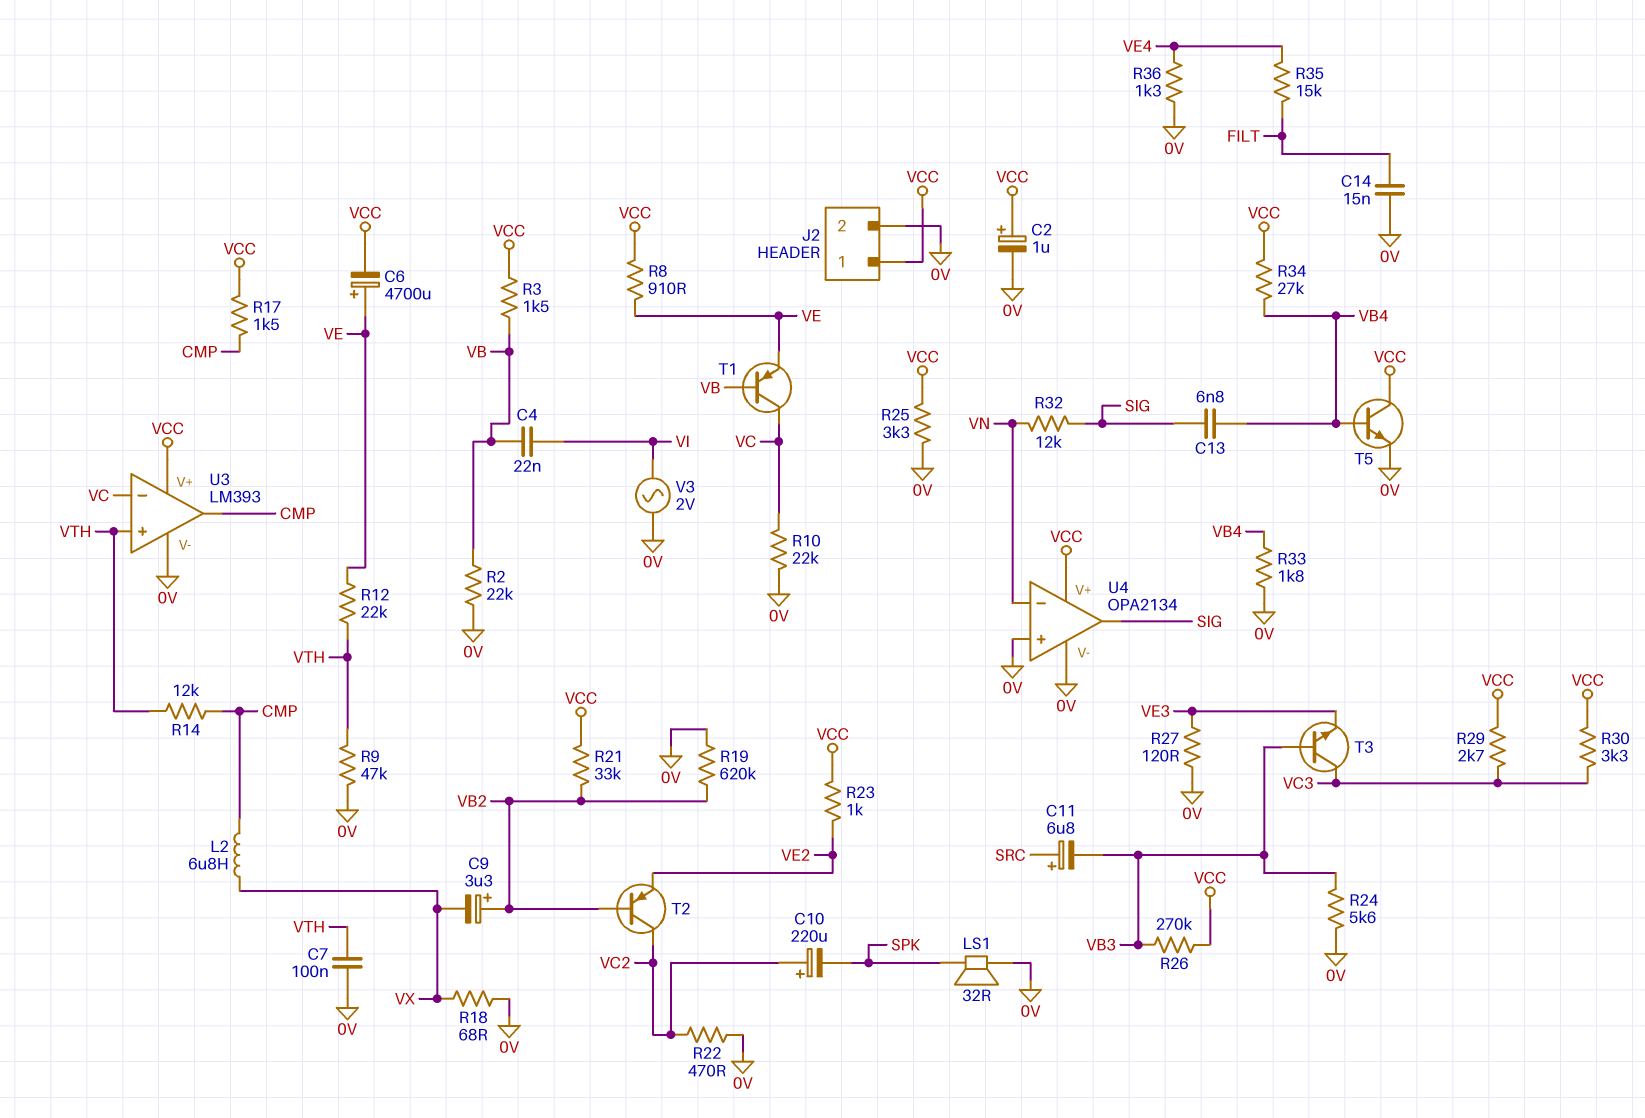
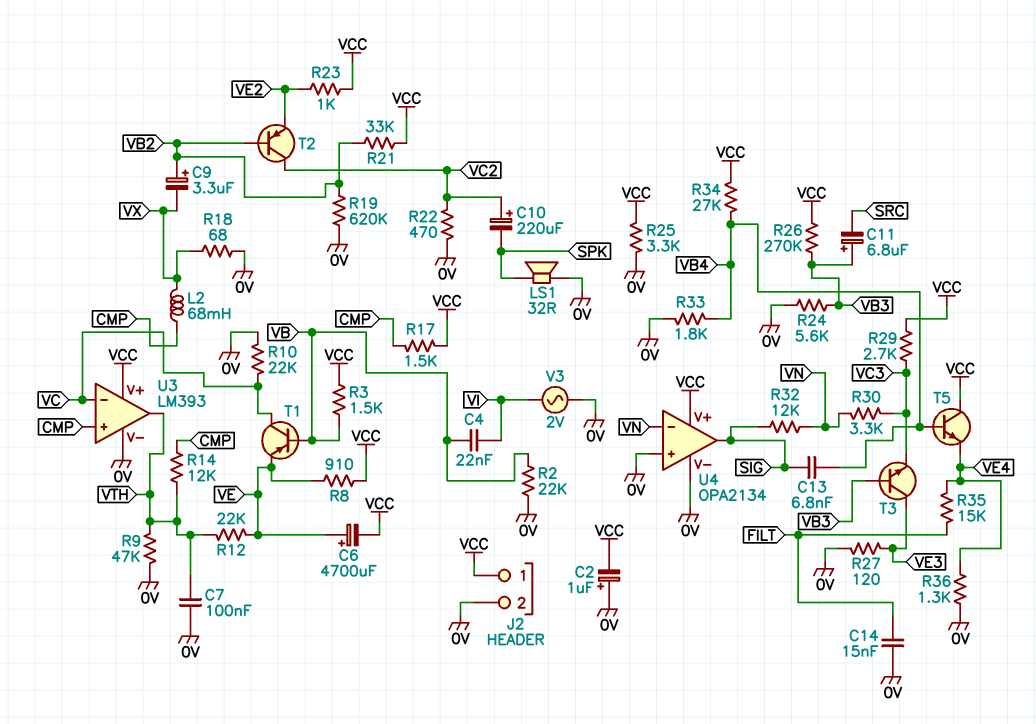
C2: 1uF (plus VCC, minus 0V) -> 1uF (plus 0V, minus VCC)
C11: 6.8uF (plus SRC, minus VB3) -> 6.8uF (plus VB3, minus SRC)
L2: 6.8uH (CMP, VX) -> 68mH (CMP, VX)
R30: 3.3k (VC3, VCC) -> 3.3k (VC3, VN)
T3: NPN (B VB3, C VC3, E VE3) -> NPN (B VB3, C VE3, E VC3)
T5: NPN (B VB4, C VCC, E 0V) -> NPN (B VB4, C VCC, E VE4)
U3 pin in+: VTH -> CMP
U3 pin out: CMP -> VTH

